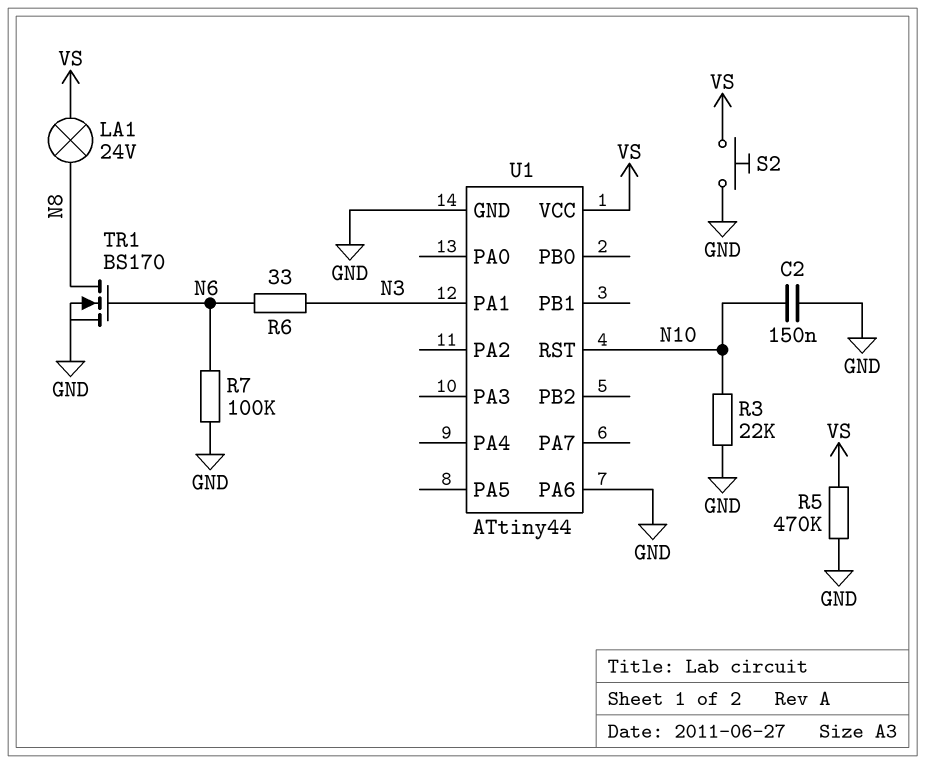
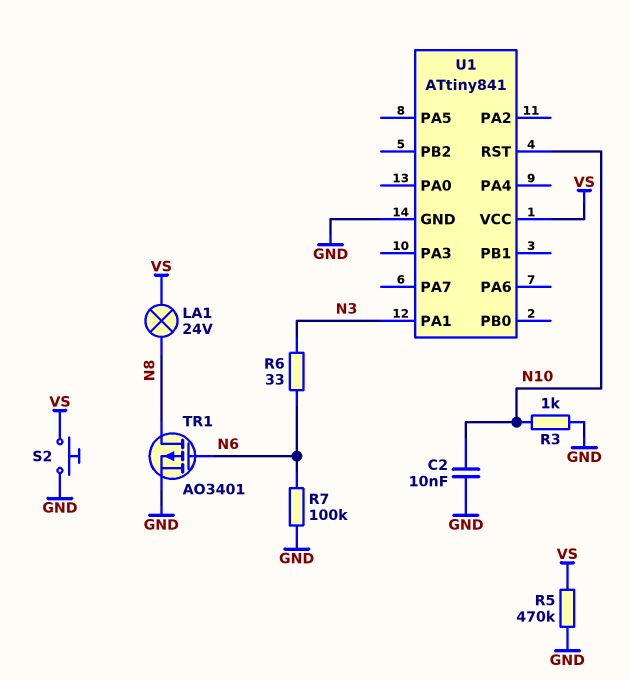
C2: 150nF (GND, N10) -> 10nF (GND, N10)
R3: 22k (GND, N10) -> 1k (GND, N10)
TR1: NMOS BS170 (G N6, D N8, S GND) -> PMOS AO3401 (G N6, D N8, S GND)
U1: ATtiny44 -> ATtiny841
U1 pin PA6: GND -> none

